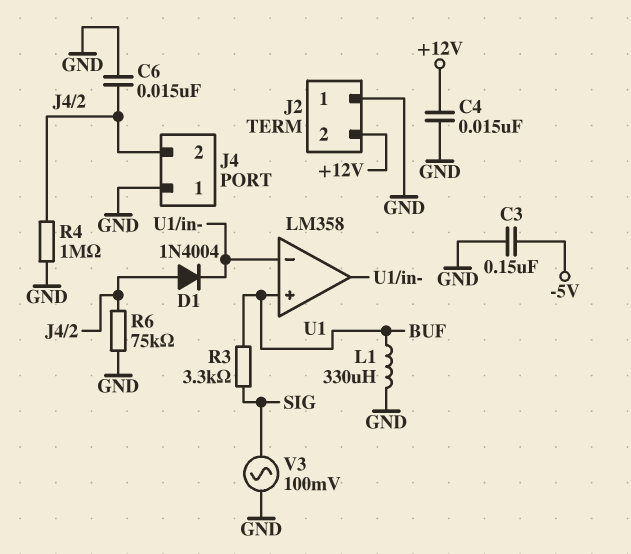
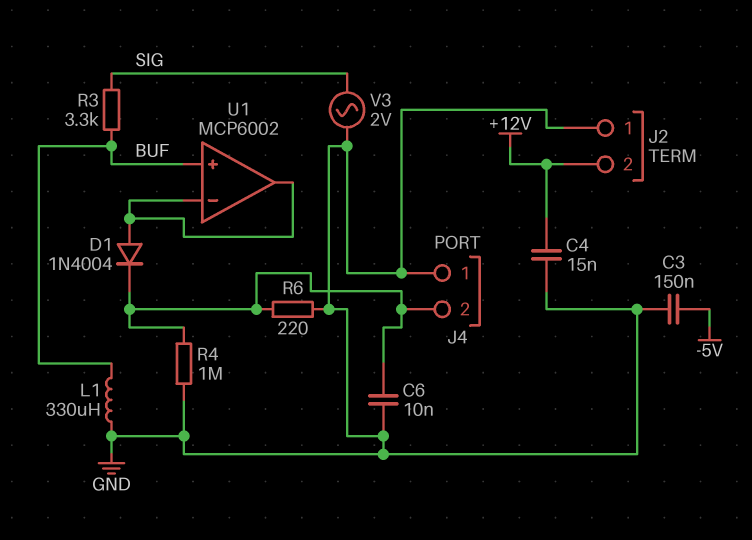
C6: 15nF (GND, J4/2) -> 10nF (GND, J4/2)
D1: diode 1N4004 (A J4/2, K U1/in-) -> diode 1N4004 (A U1/in-, K J4/2)
R6: 75k (GND, J4/2) -> 220 (GND, J4/2)
U1: LM358 -> MCP6002
V3: AC 100mV (GND, SIG) -> AC 2V (GND, SIG)

